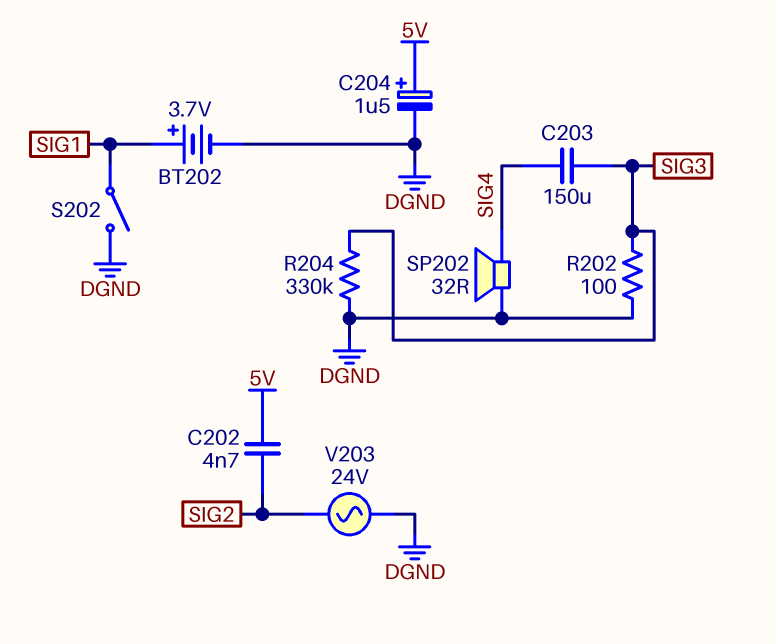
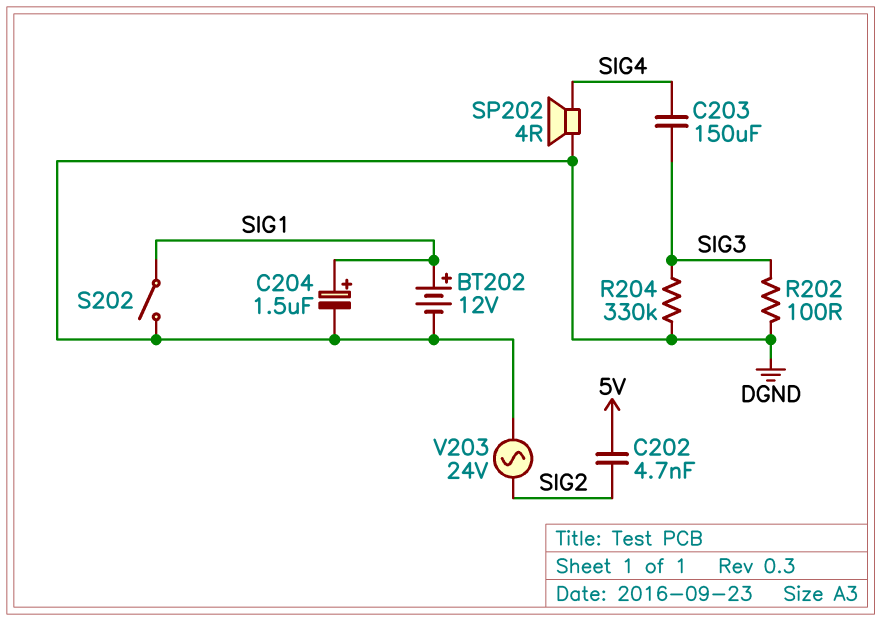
BT202: 3.7V (plus SIG1, minus DGND) -> 12V (plus SIG1, minus DGND)
C204: 1.5uF (plus 5V, minus DGND) -> 1.5uF (plus SIG1, minus DGND)
SP202: speaker 32R (DGND, SIG4) -> speaker 4R (DGND, SIG4)

